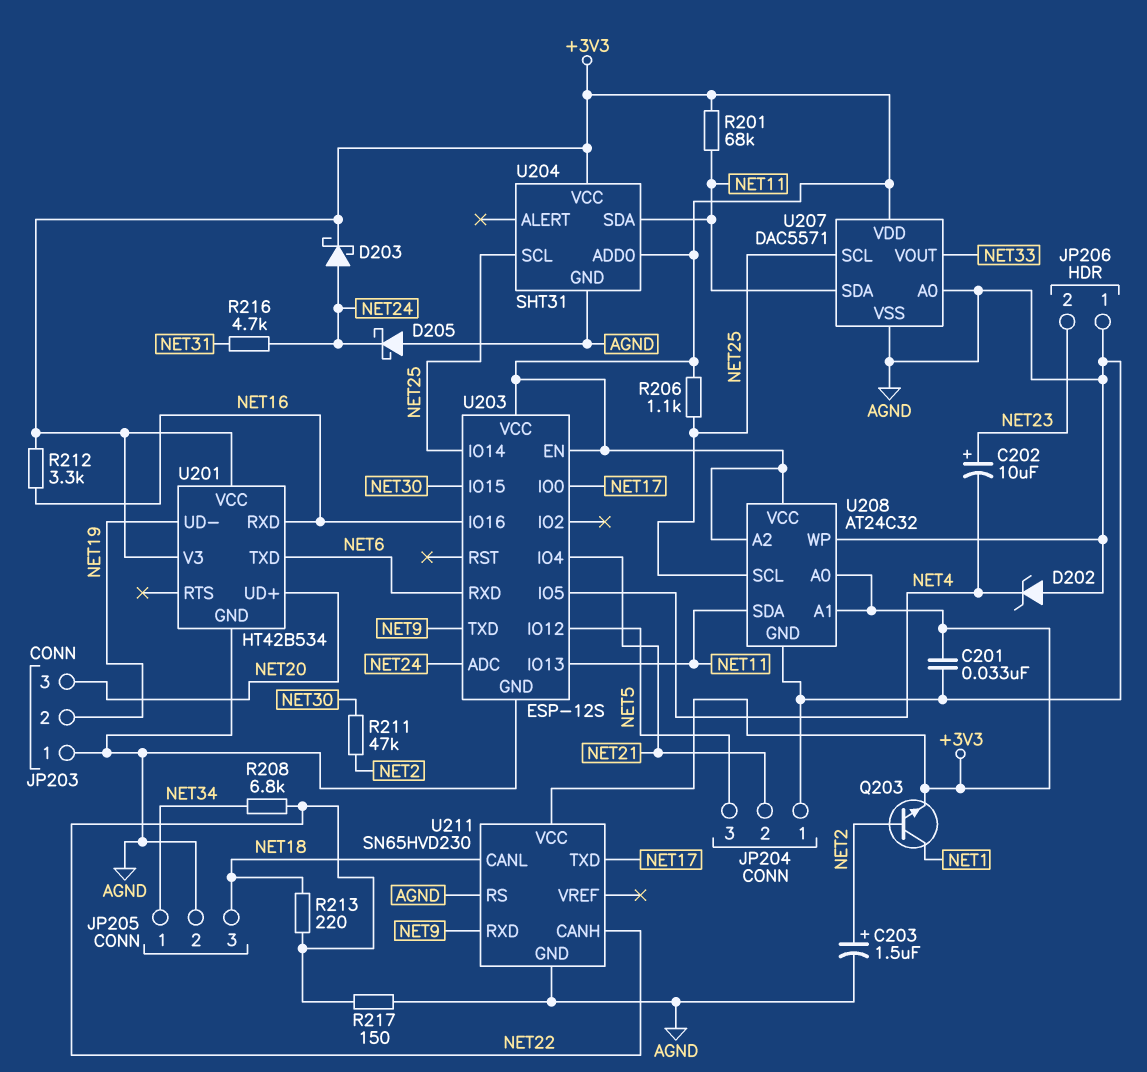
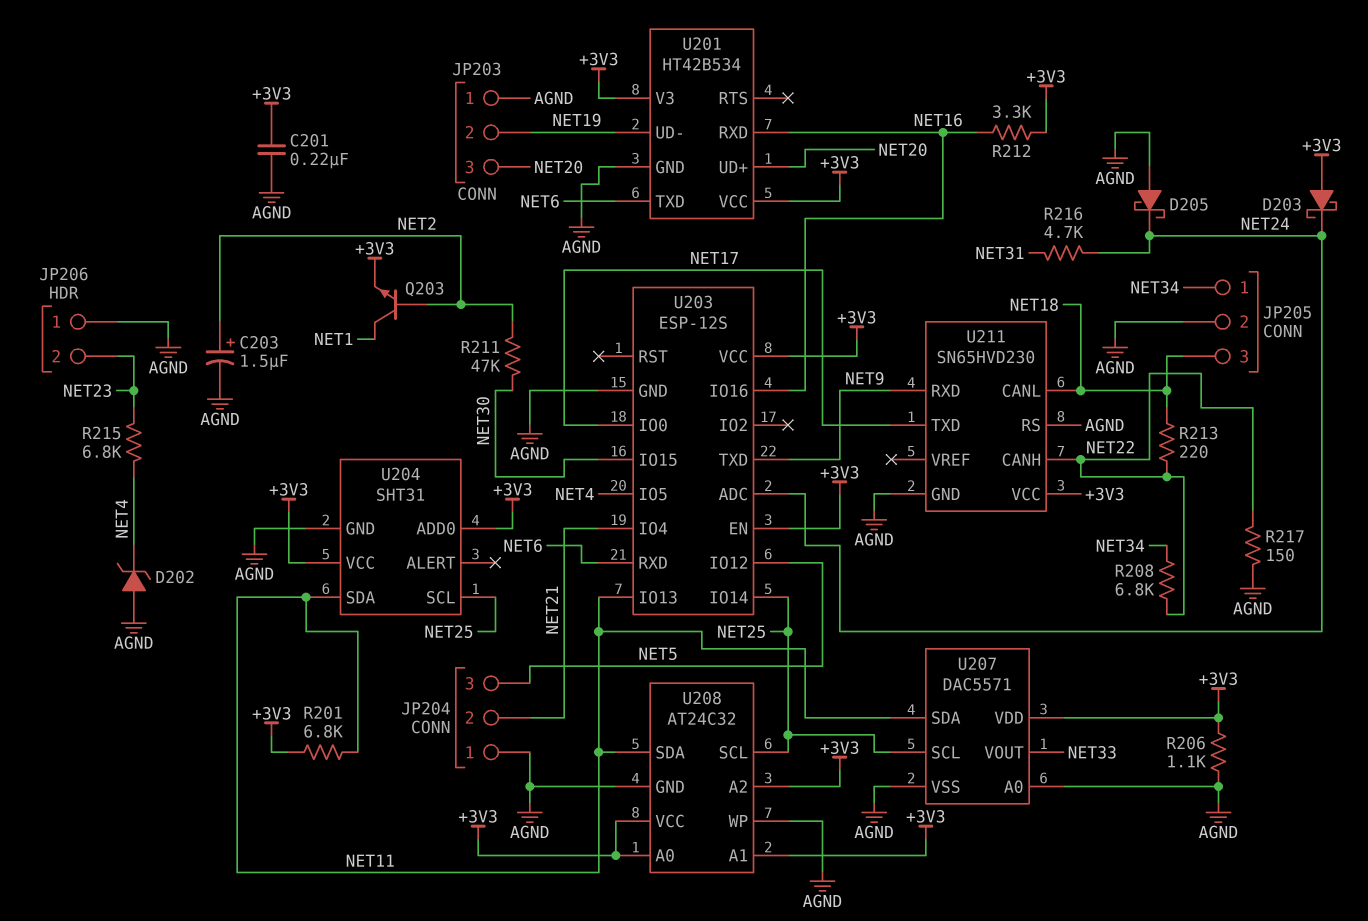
C201: 33nF (+3V3, AGND) -> 220nF (+3V3, AGND)
C202: 10uF (plus NET23, minus NET4) -> none
D203: schottky (A NET24, K +3V3) -> schottky (A +3V3, K NET24)
R201: 68k (+3V3, NET11) -> 6.8k (+3V3, NET11)
R206: 1.1k (+3V3, NET25) -> 1.1k (+3V3, AGND)
R215: none -> 6.8k (NET4, NET23)

